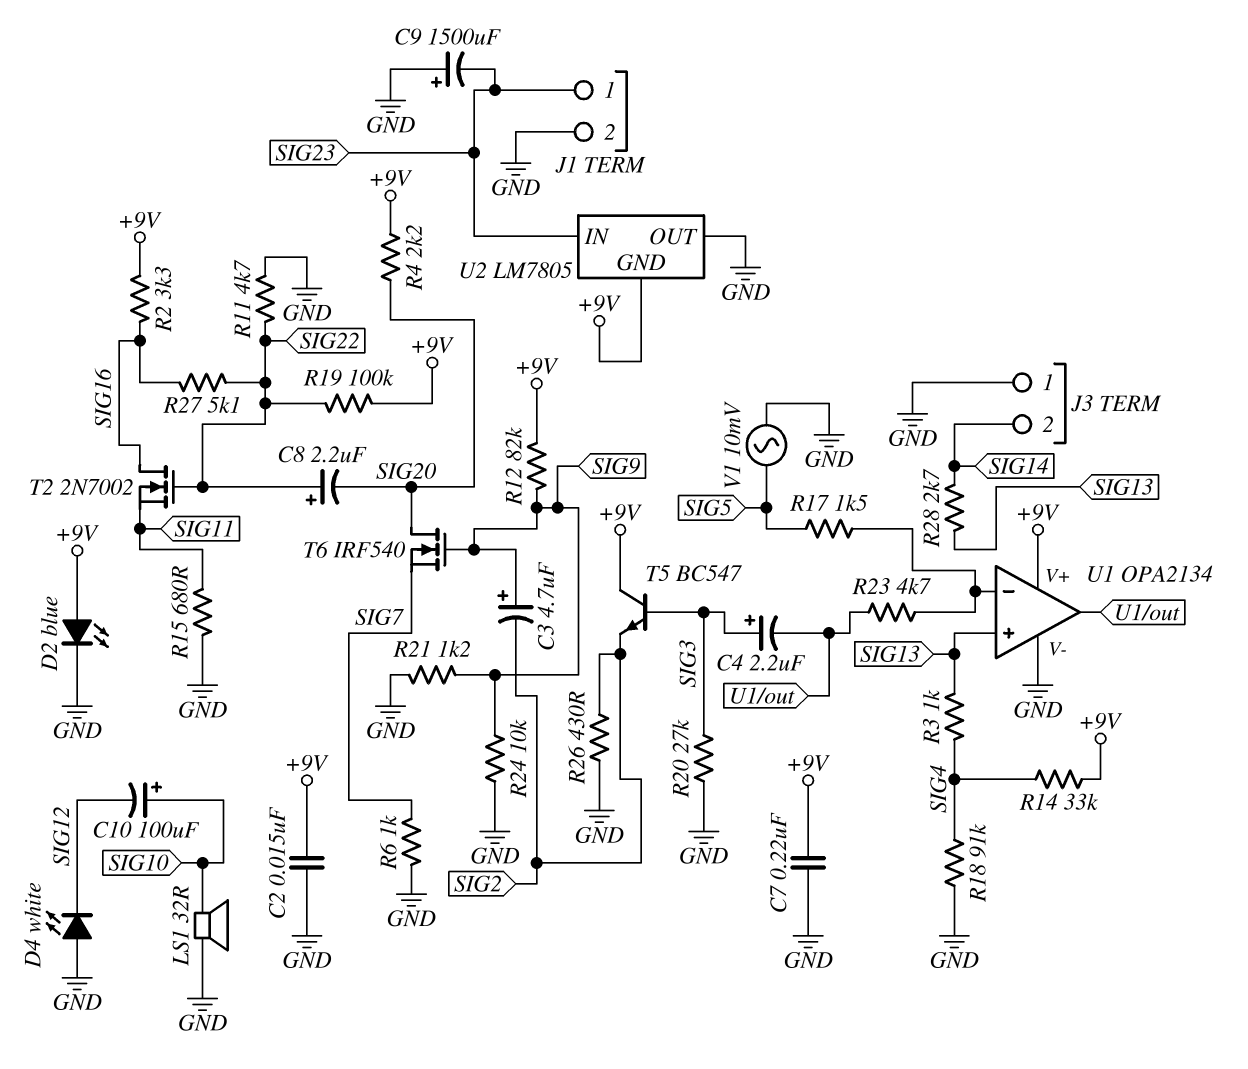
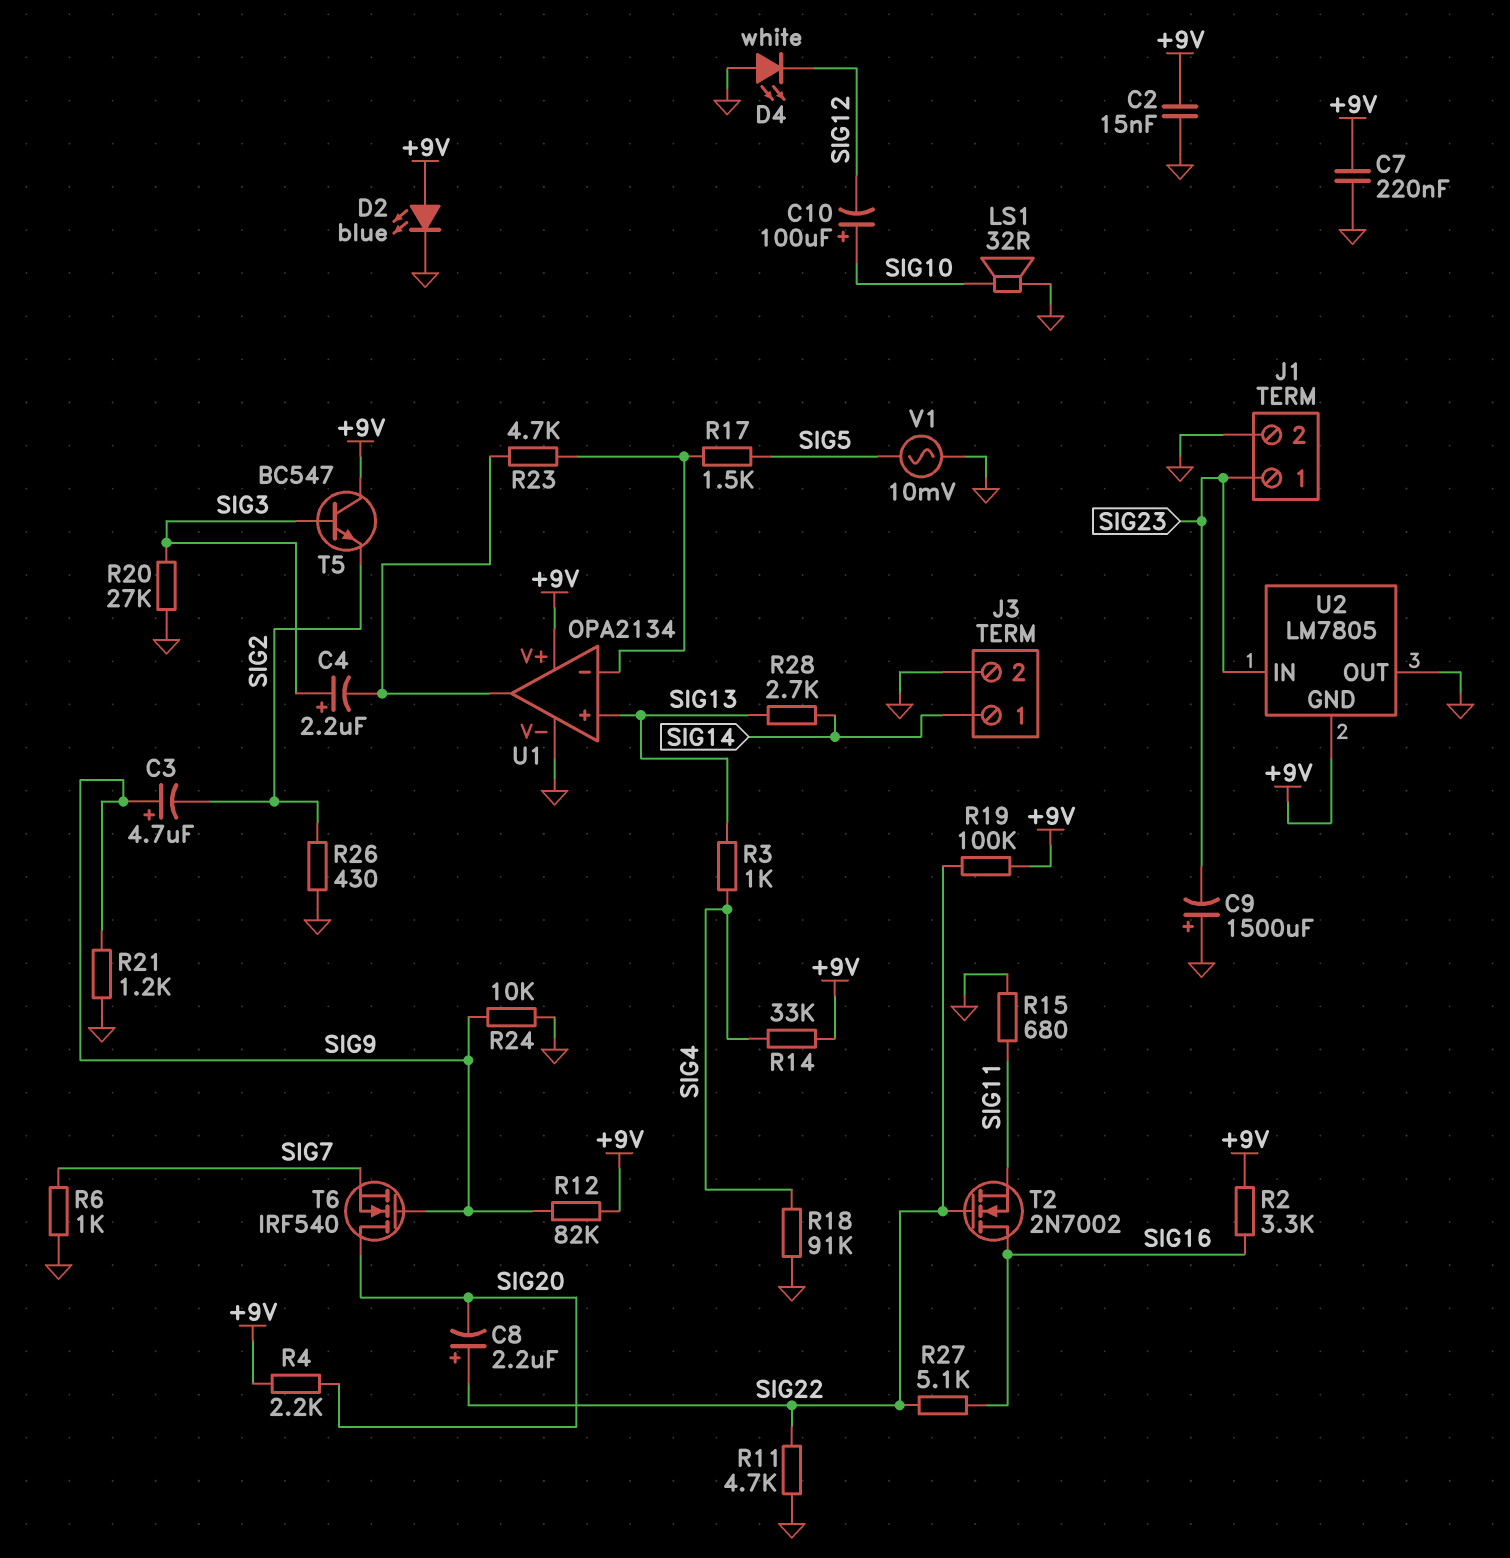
J3 pin 1: GND -> SIG14
J3 pin 2: SIG14 -> GND

